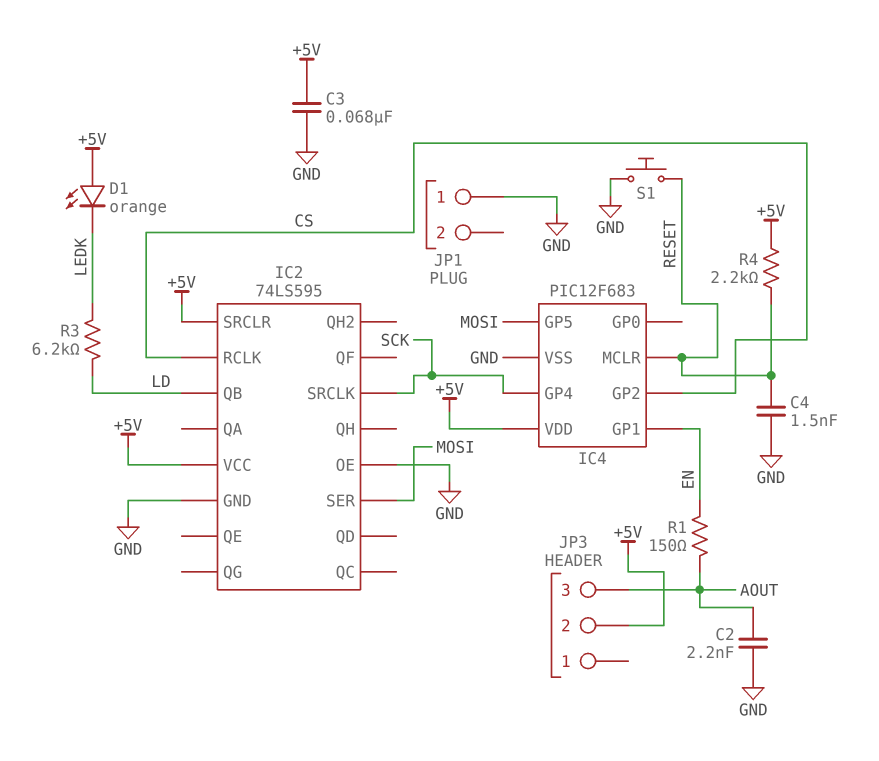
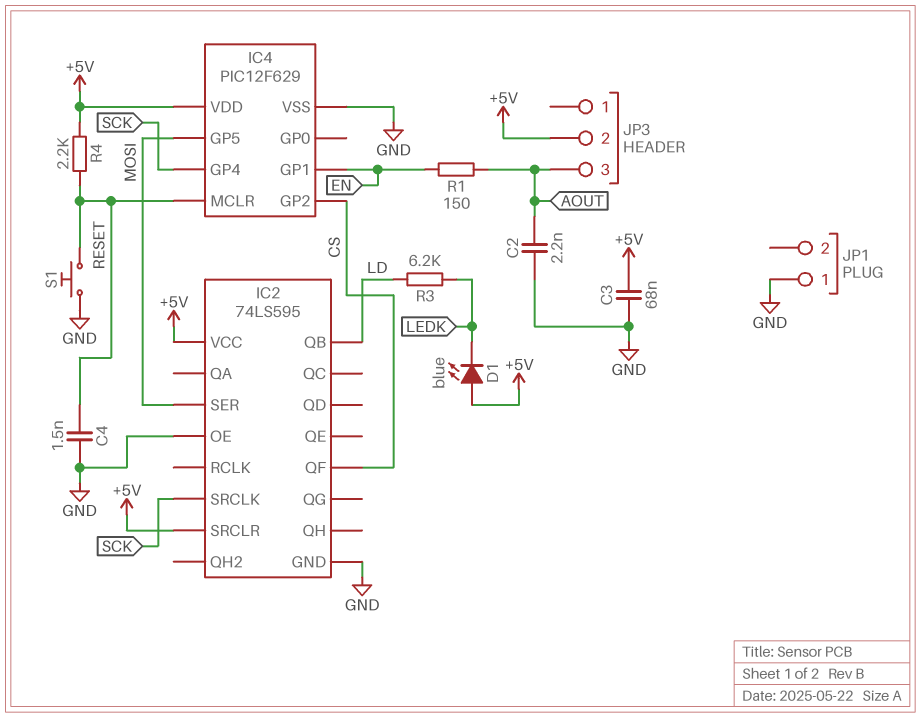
D1: LED orange (A +5V, K LEDK) -> LED blue (A +5V, K LEDK)
IC2 pin QF: none -> CS
IC2 pin RCLK: CS -> none
IC4: PIC12F683 -> PIC12F629

